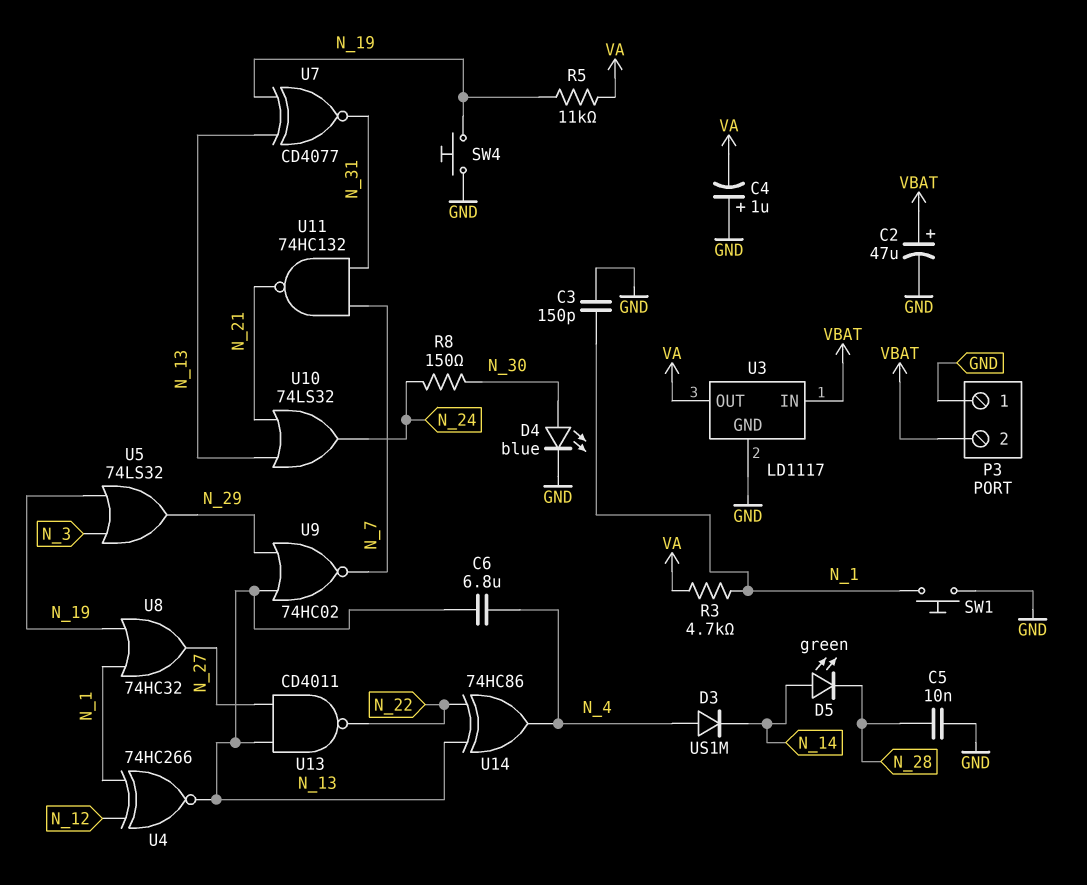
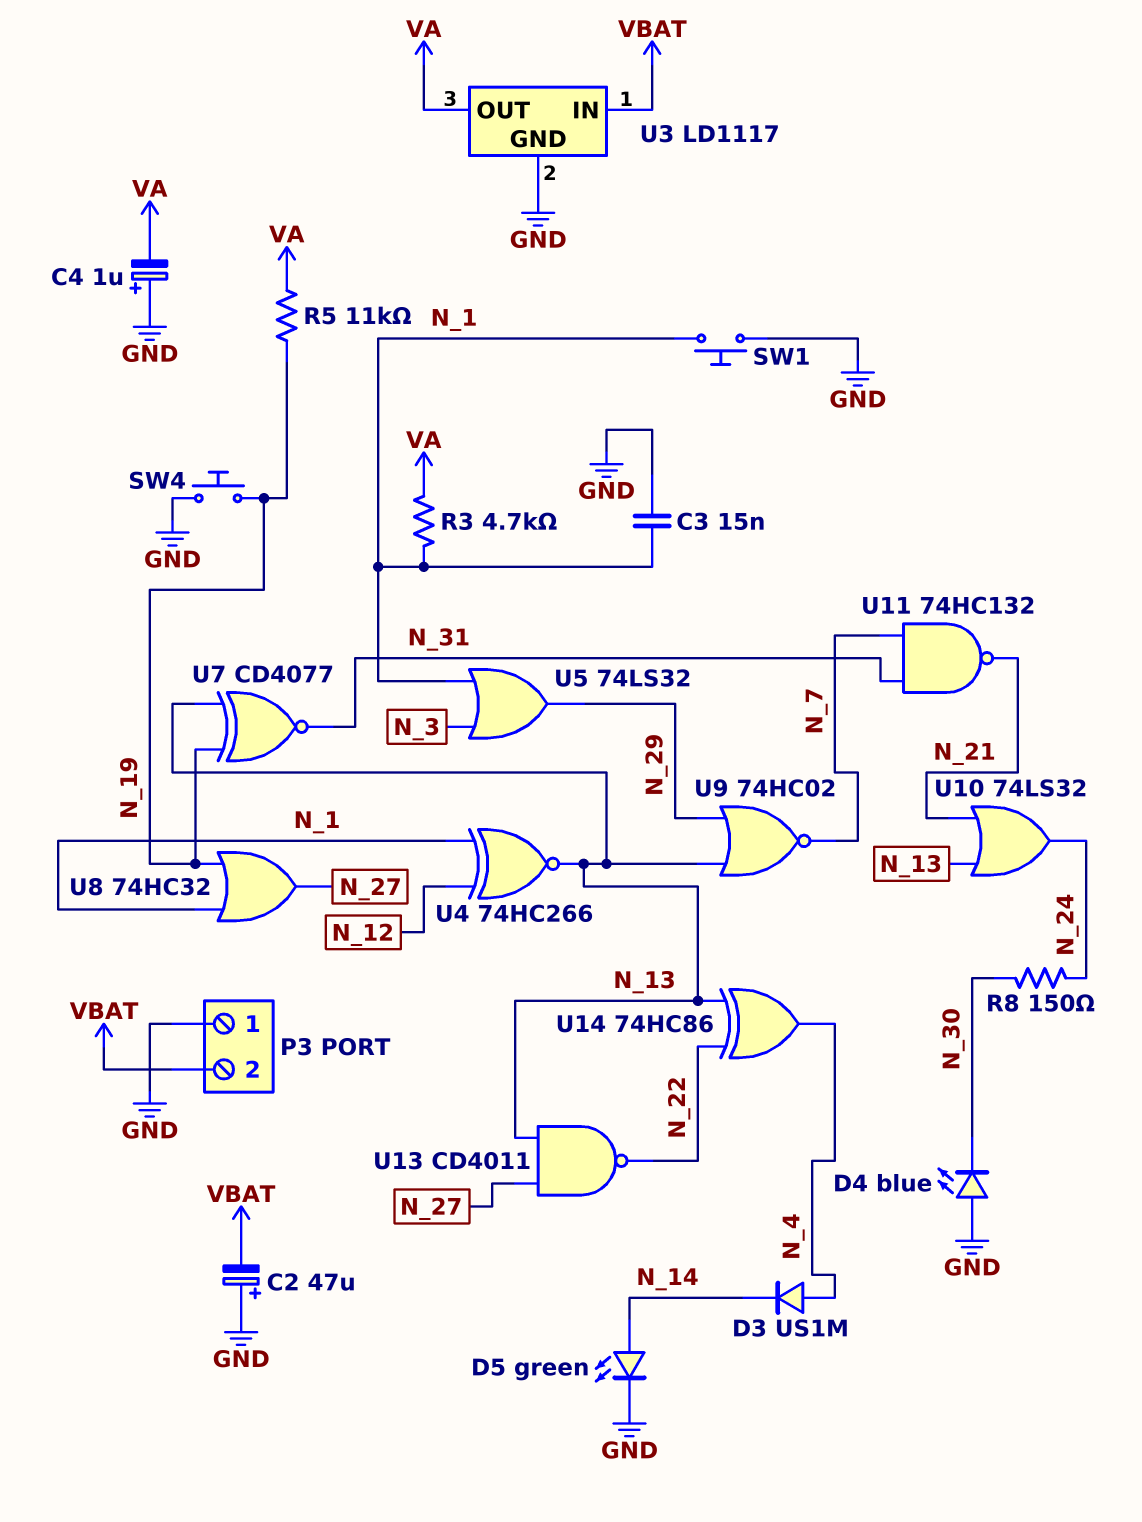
C2: 47uF (plus VBAT, minus GND) -> 47uF (plus GND, minus VBAT)
C3: 150pF (GND, N_1) -> 15nF (GND, N_1)
C5: 10nF (GND, N_28) -> none
C6: 6.8uF (N_4, N_13) -> none
D4: LED blue (A N_30, K GND) -> LED blue (A GND, K N_30)
D5: LED green (A N_14, K N_28) -> LED green (A N_14, K GND)
U5: OR 74LS32 (in N_3, in N_19, out N_29) -> OR 74LS32 (in N_1, in N_3, out N_29)

